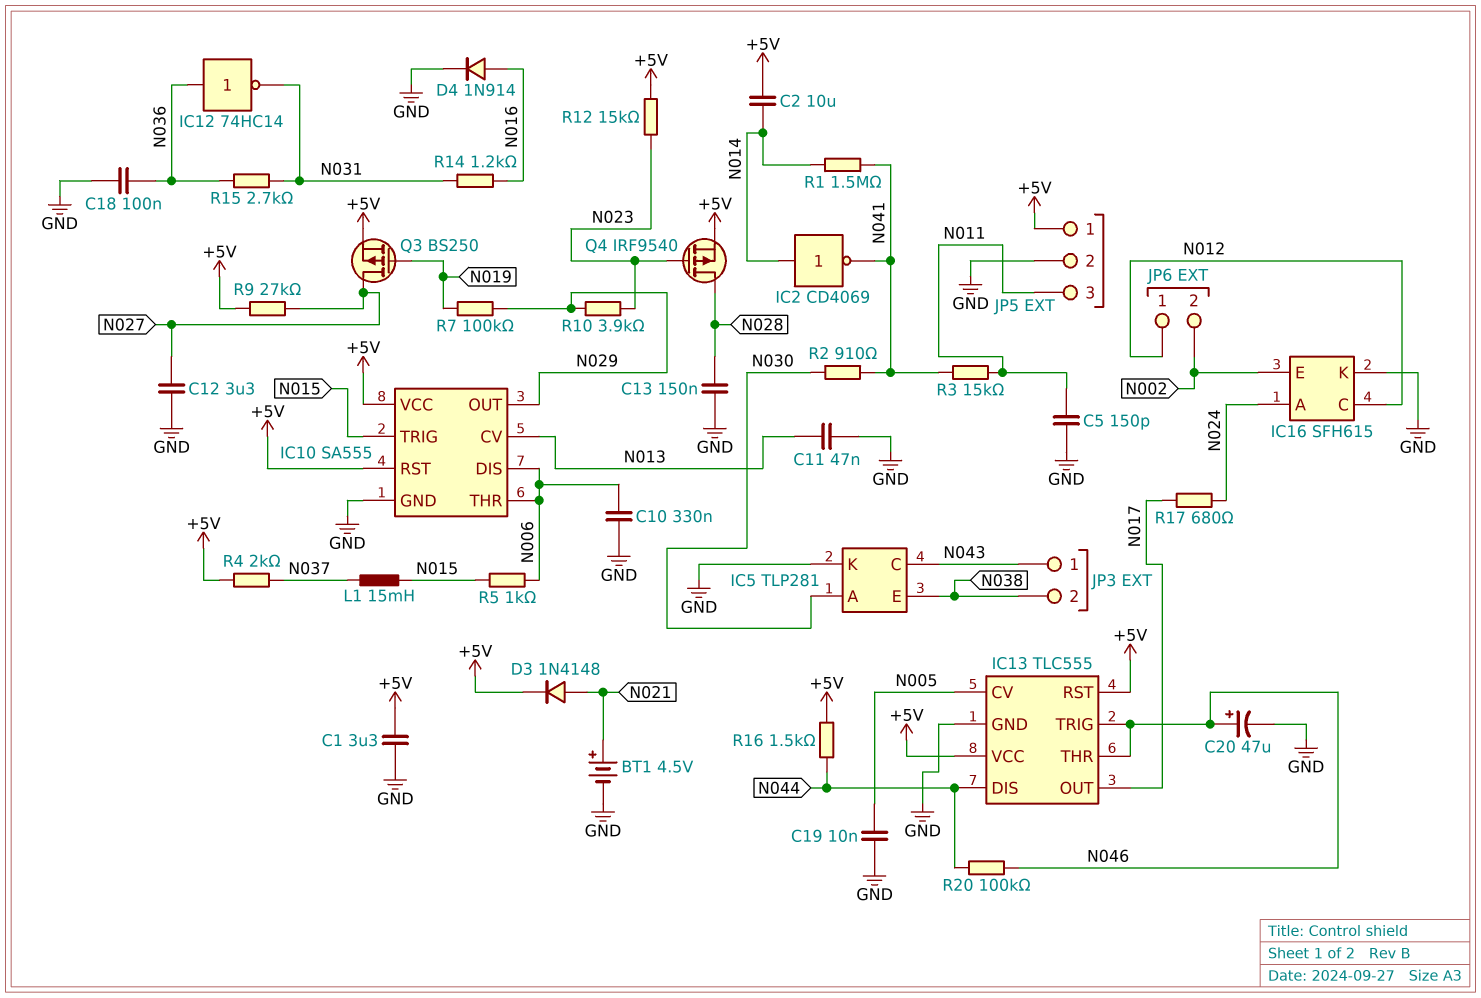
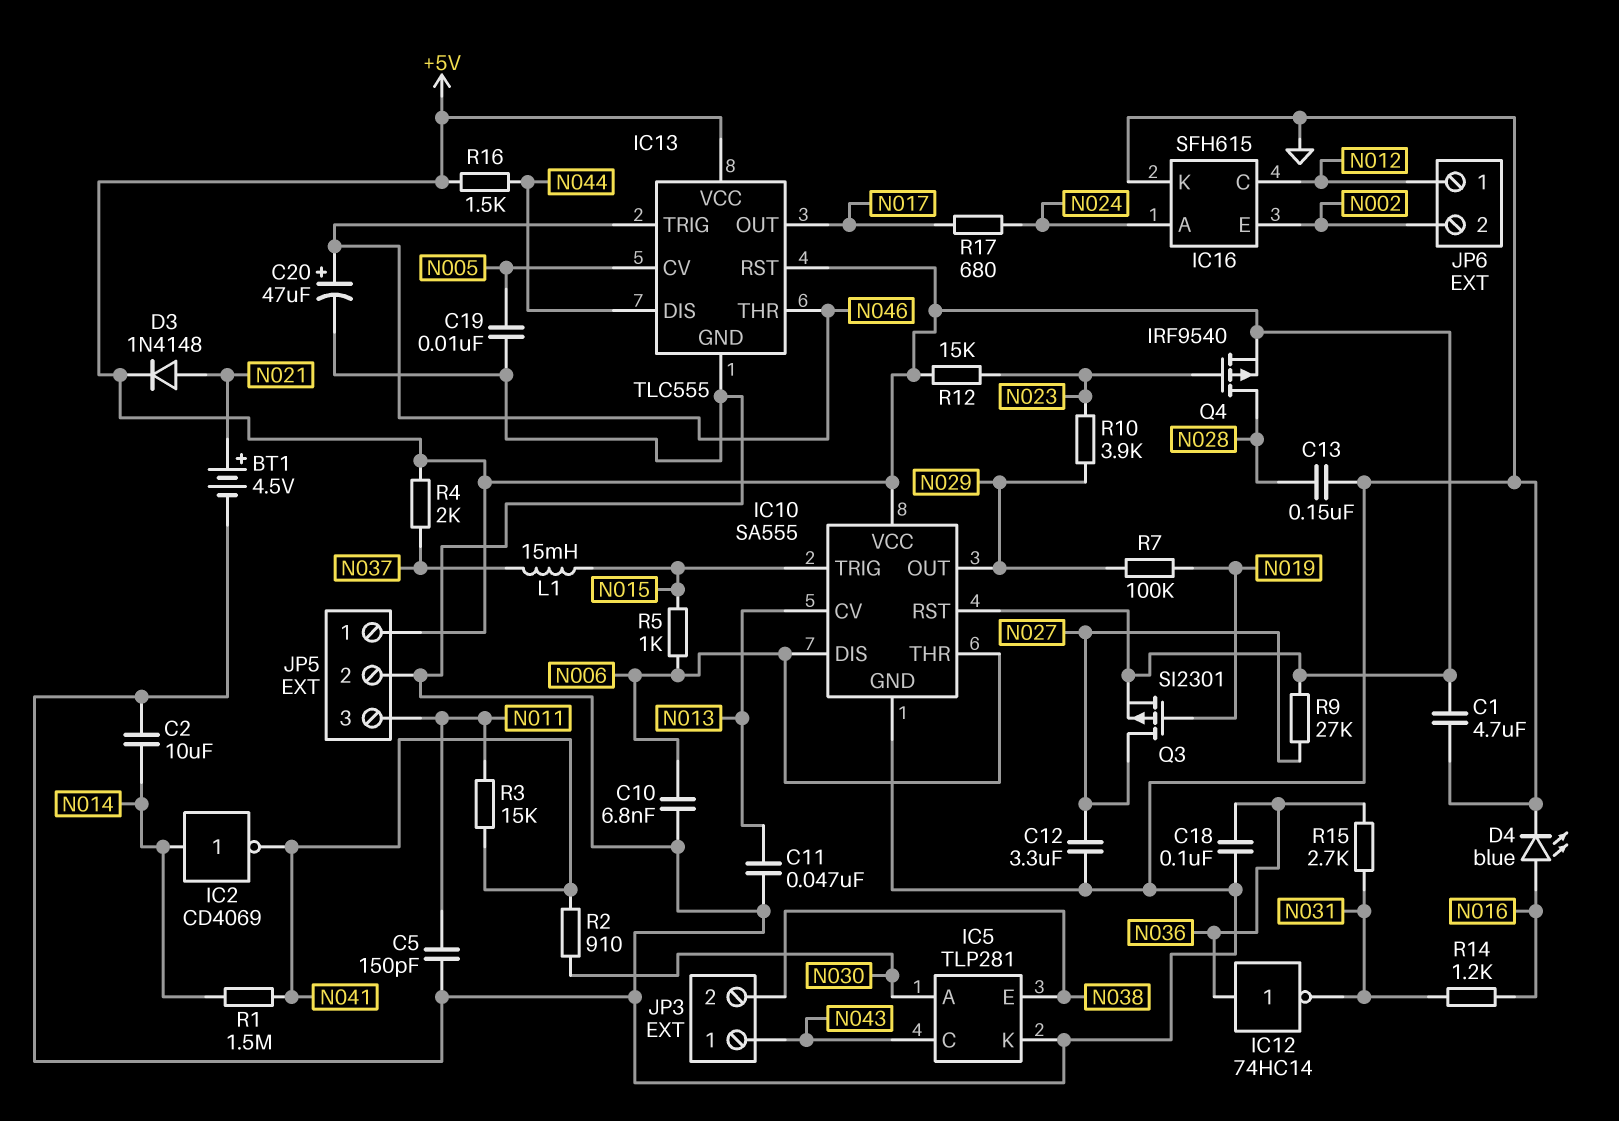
C1: 3.3uF (+5V, GND) -> 4.7uF (+5V, GND)
C2: 10uF (+5V, N014) -> 10uF (GND, N014)
C10: 330nF (GND, N006) -> 6.8nF (GND, N006)
D4: diode 1N914 (A N016, K GND) -> LED blue (A N016, K GND)
Q3: PMOS BS250 (G N019, D N027, S +5V) -> PMOS SI2301 (G N019, D N027, S +5V)
R20: 100k (N044, N046) -> none

